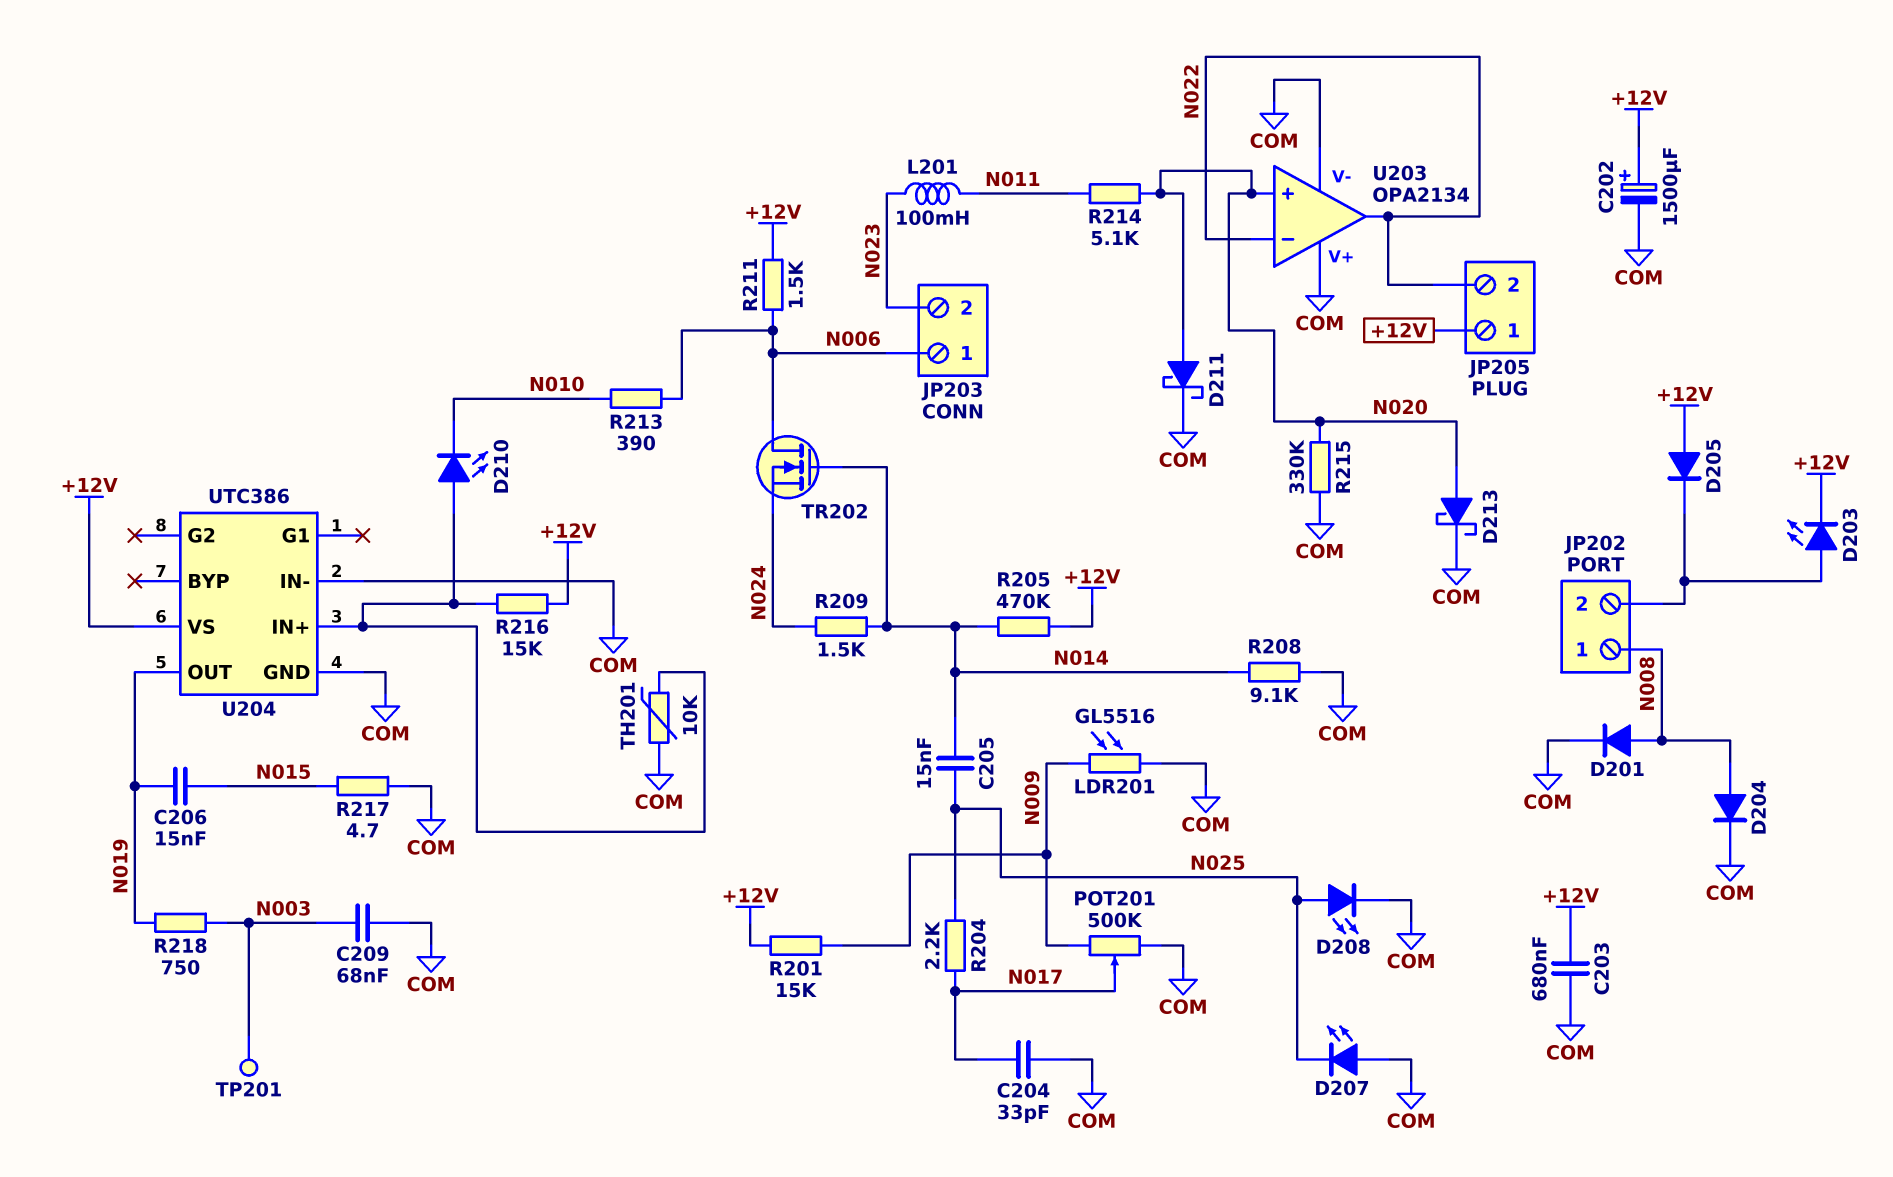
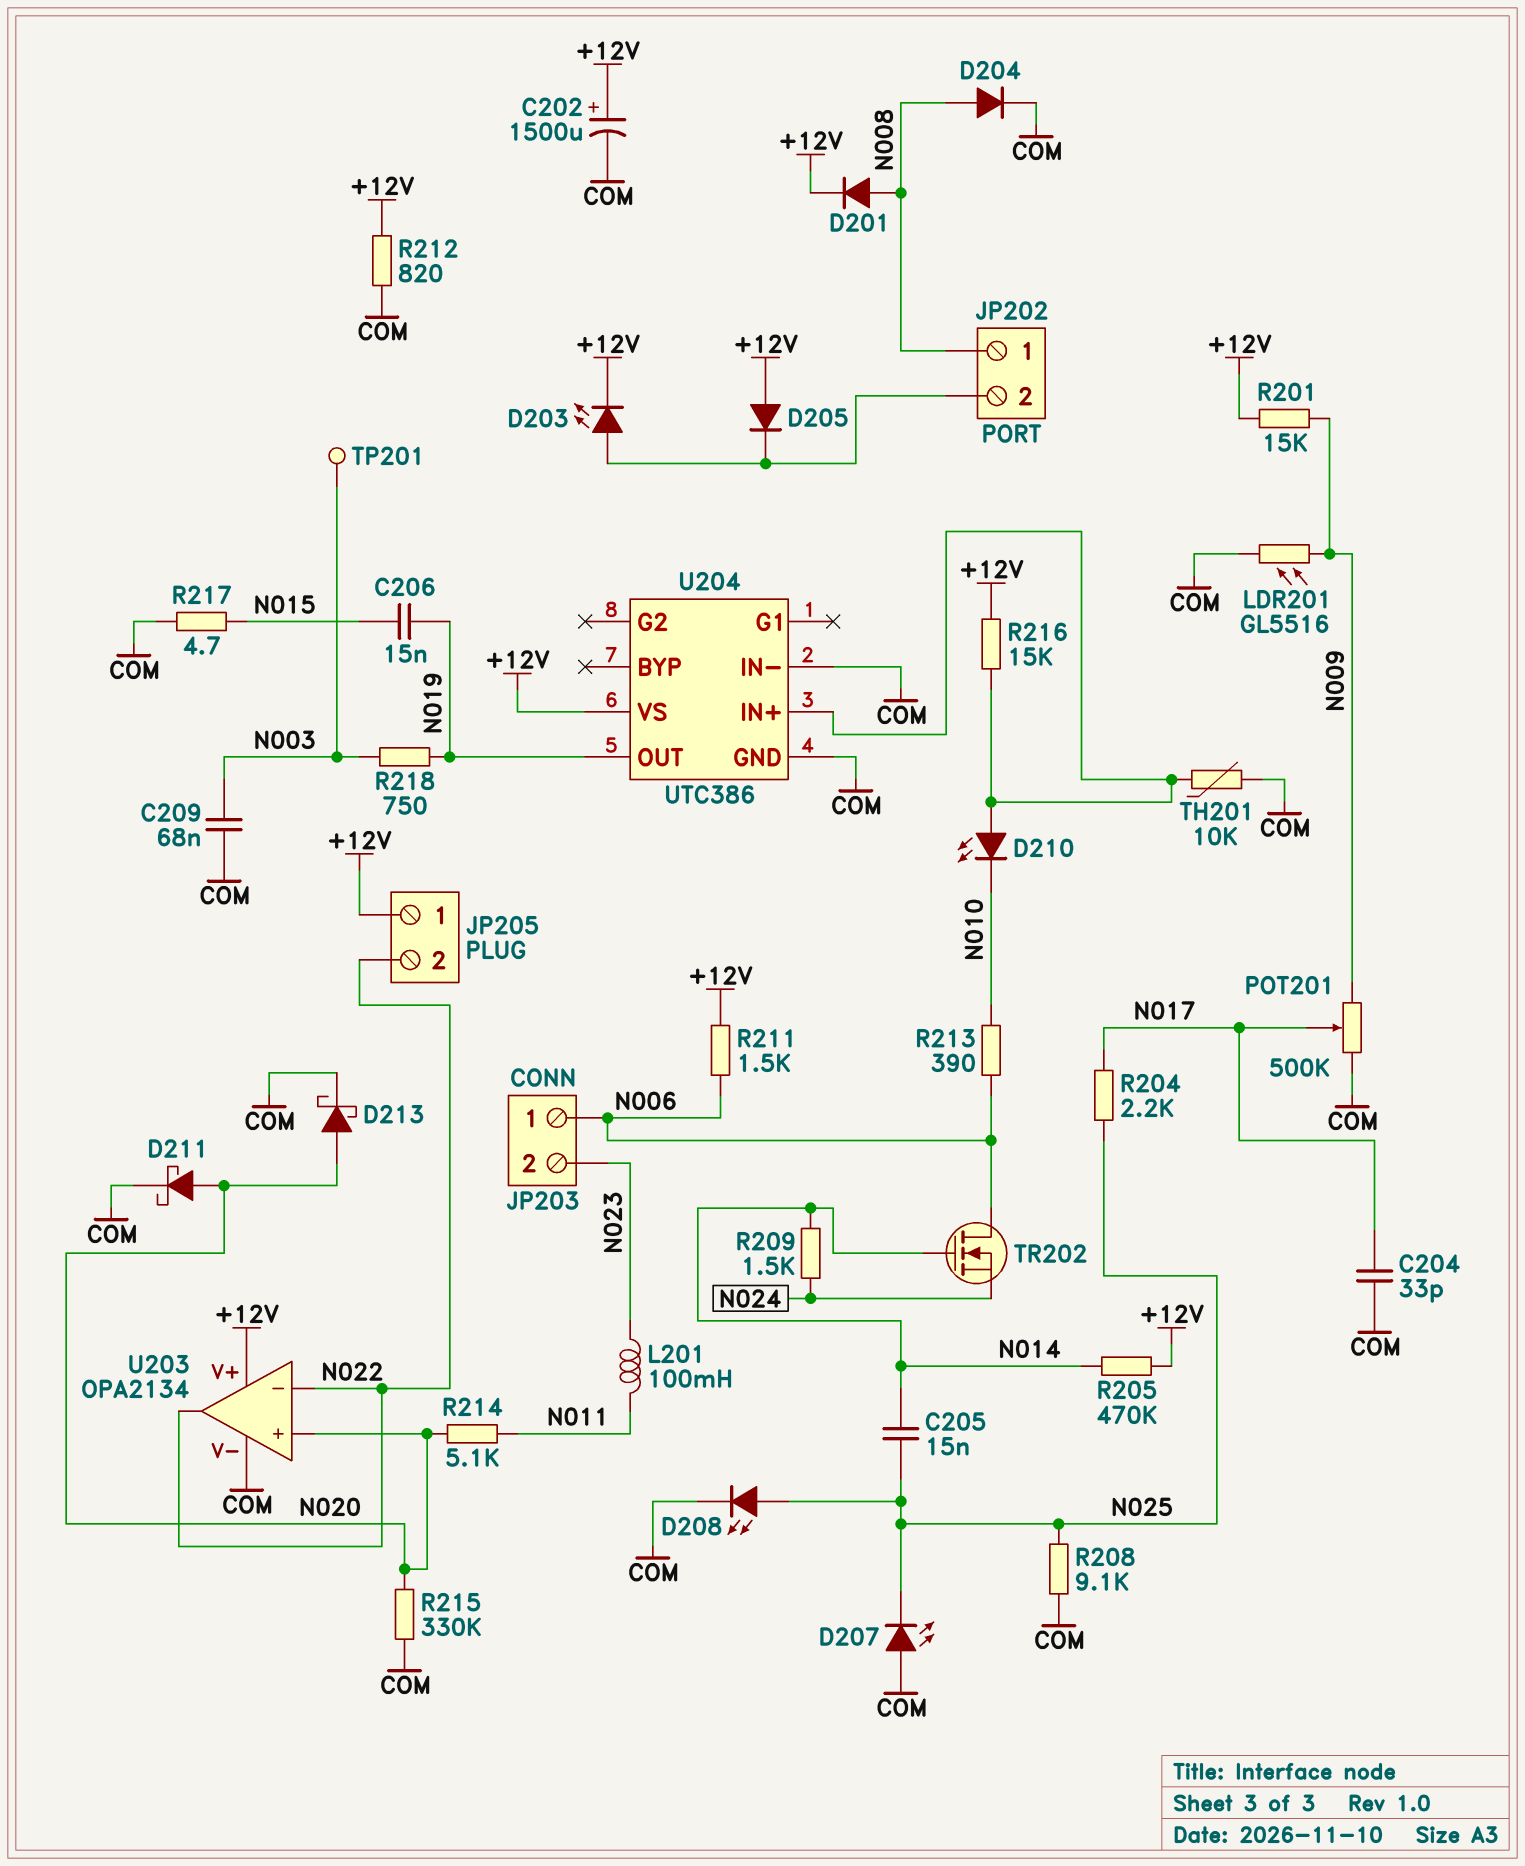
C203: 680nF (+12V, COM) -> none
D201: diode (A N008, K COM) -> diode (A N008, K +12V)
R208: 9.1k (COM, N014) -> 9.1k (COM, N025)
R212: none -> 820 (+12V, COM)
U203 pin V+: COM -> +12V

